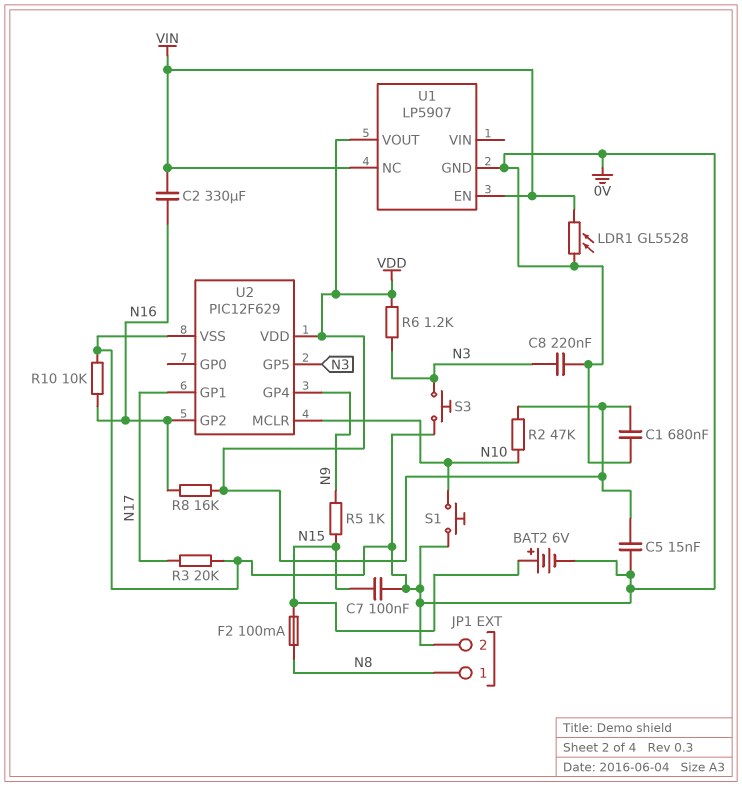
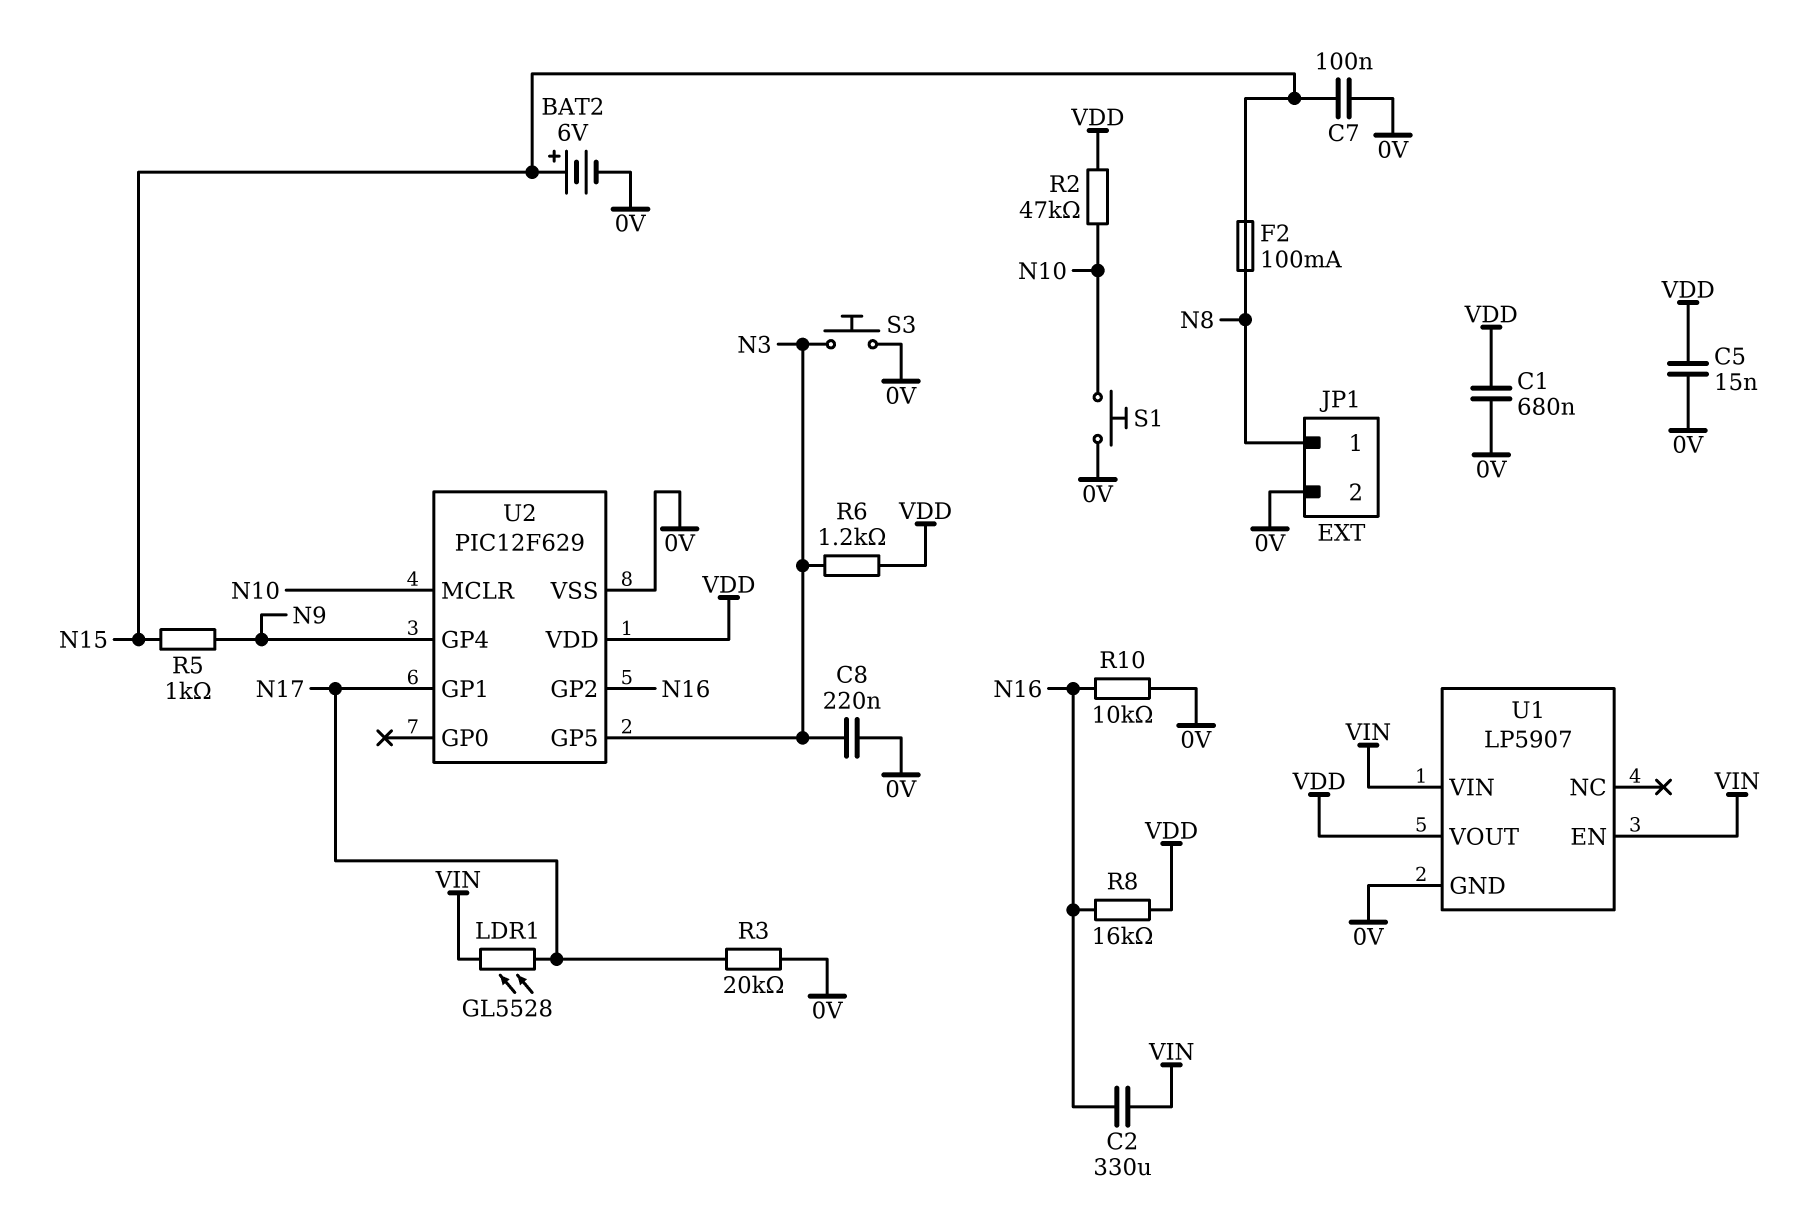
LDR1: GL5528 (0V, VIN) -> GL5528 (N17, VIN)
U1 pin NC: VIN -> none
U1 pin VIN: none -> VIN

